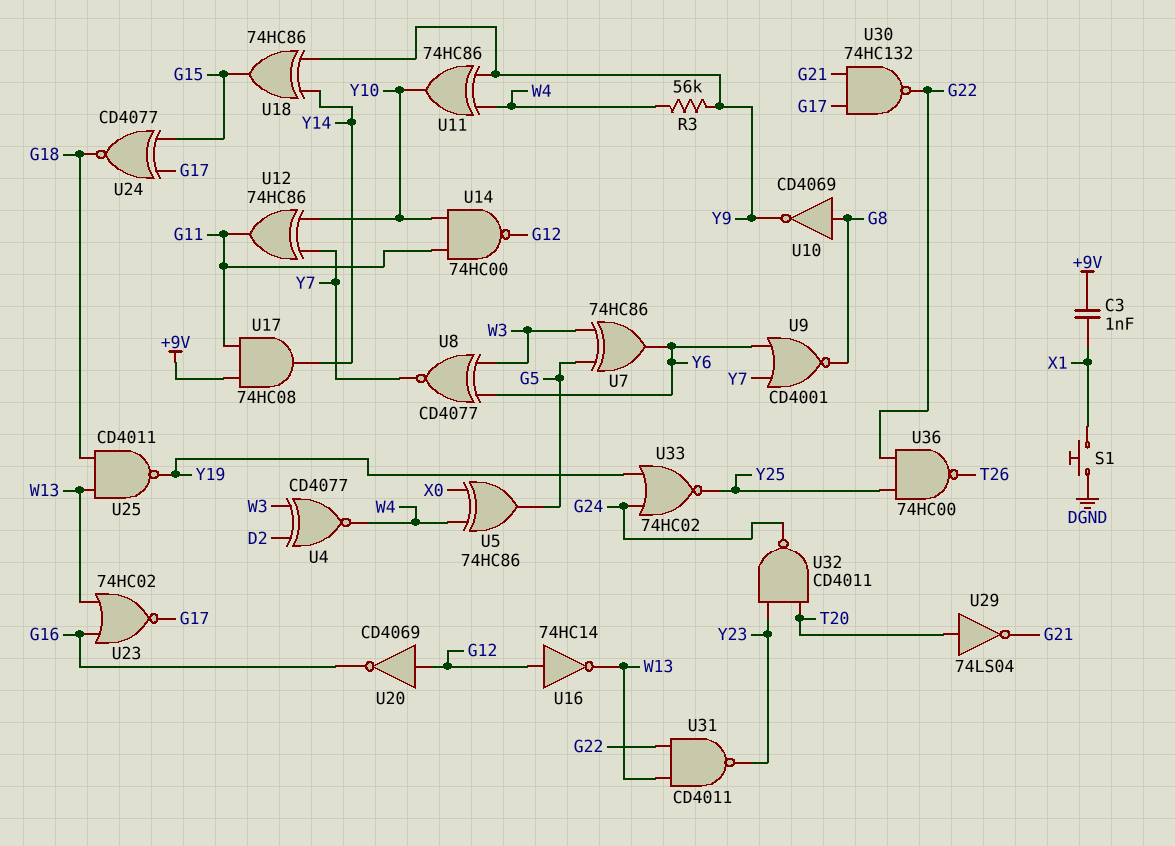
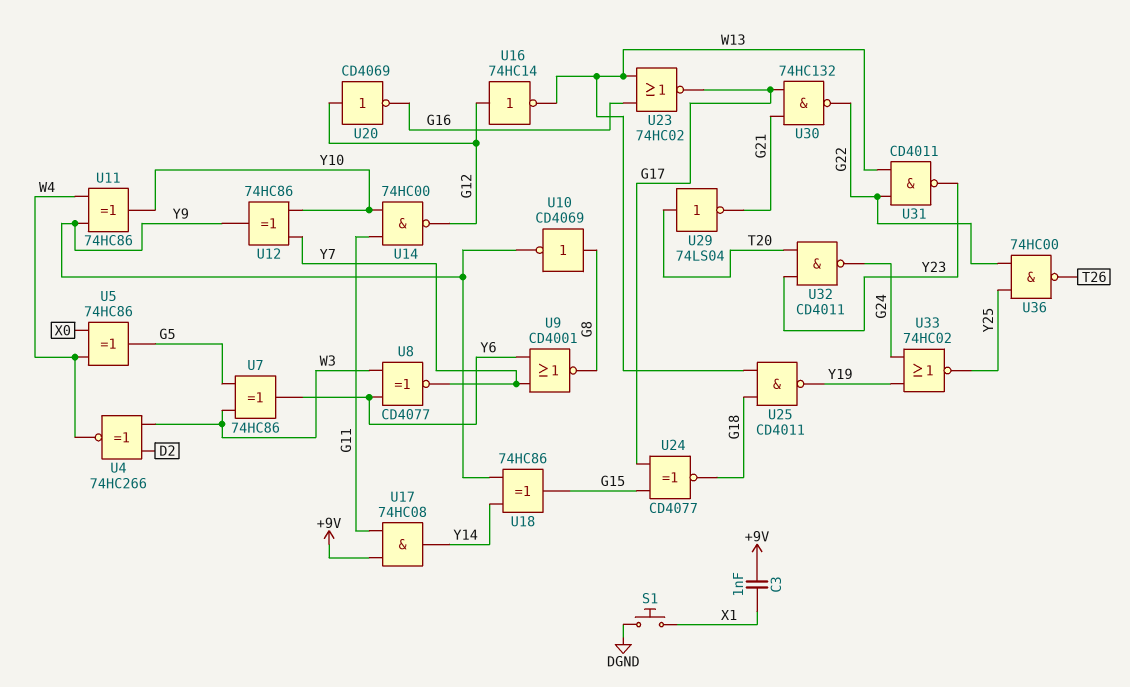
R3: 56k (W4, Y9) -> none
U4: XNOR CD4077 (in D2, in W3, out W4) -> XNOR 74HC266 (in D2, in W3, out W4)
U12: XOR 74HC86 (in Y7, in Y10, out G11) -> XOR 74HC86 (in Y7, in Y10, out Y9)

